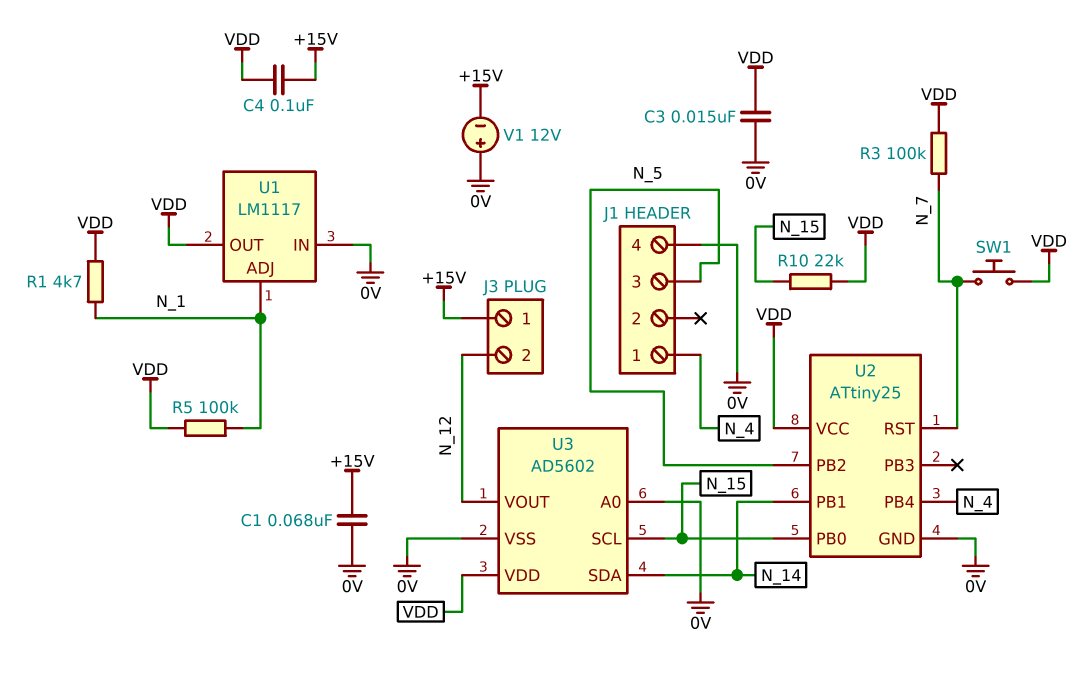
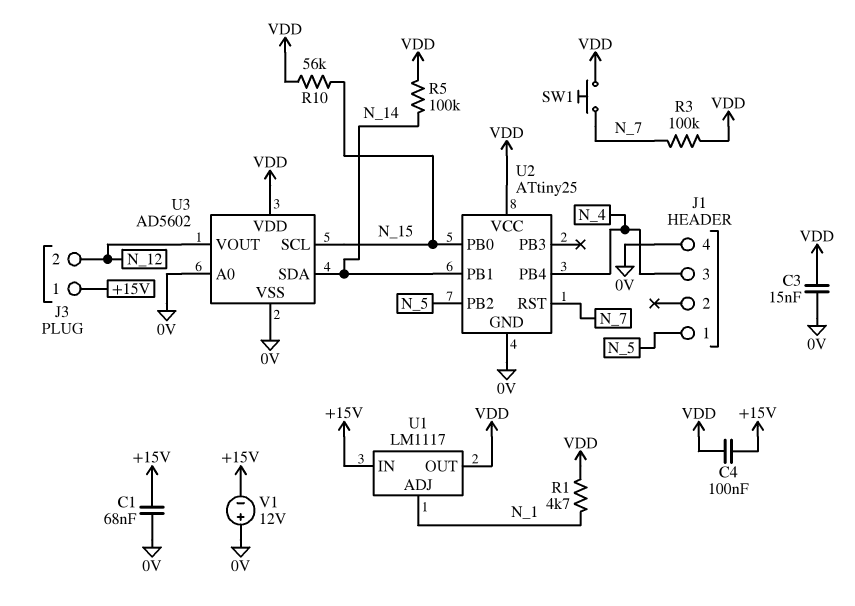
J1 pin 1: N_4 -> N_5
J1 pin 3: N_5 -> N_4
R5: 100k (N_1, VDD) -> 100k (N_14, VDD)
R10: 22k (N_15, VDD) -> 56k (N_15, VDD)
U1 pin IN: 0V -> +15V

